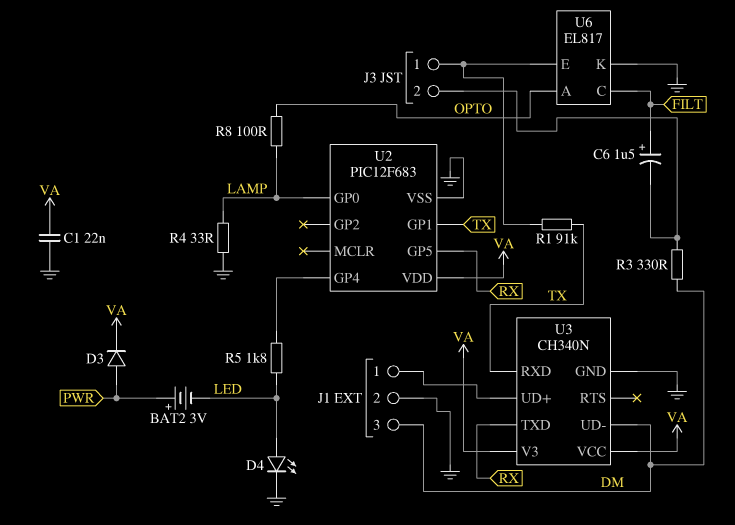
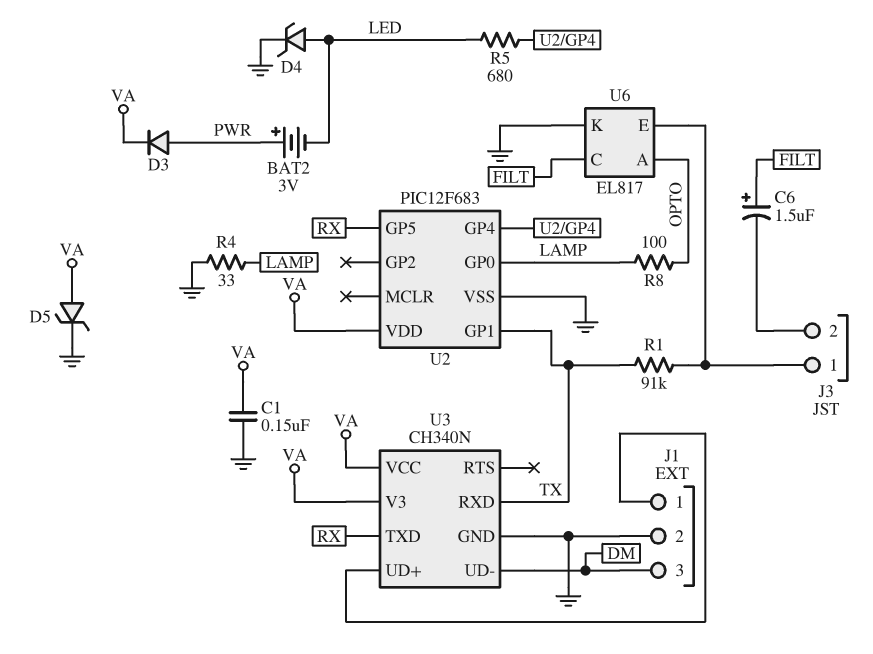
C1: 22nF (GND, VA) -> 150nF (GND, VA)
D4: LED (A LED, K GND) -> zener (A LED, K GND)
D5: none -> zener (A VA, K GND)
R3: 330 (DM, J3/2) -> none
R5: 1.8k (LED, U2/GP4) -> 680 (LED, U2/GP4)

